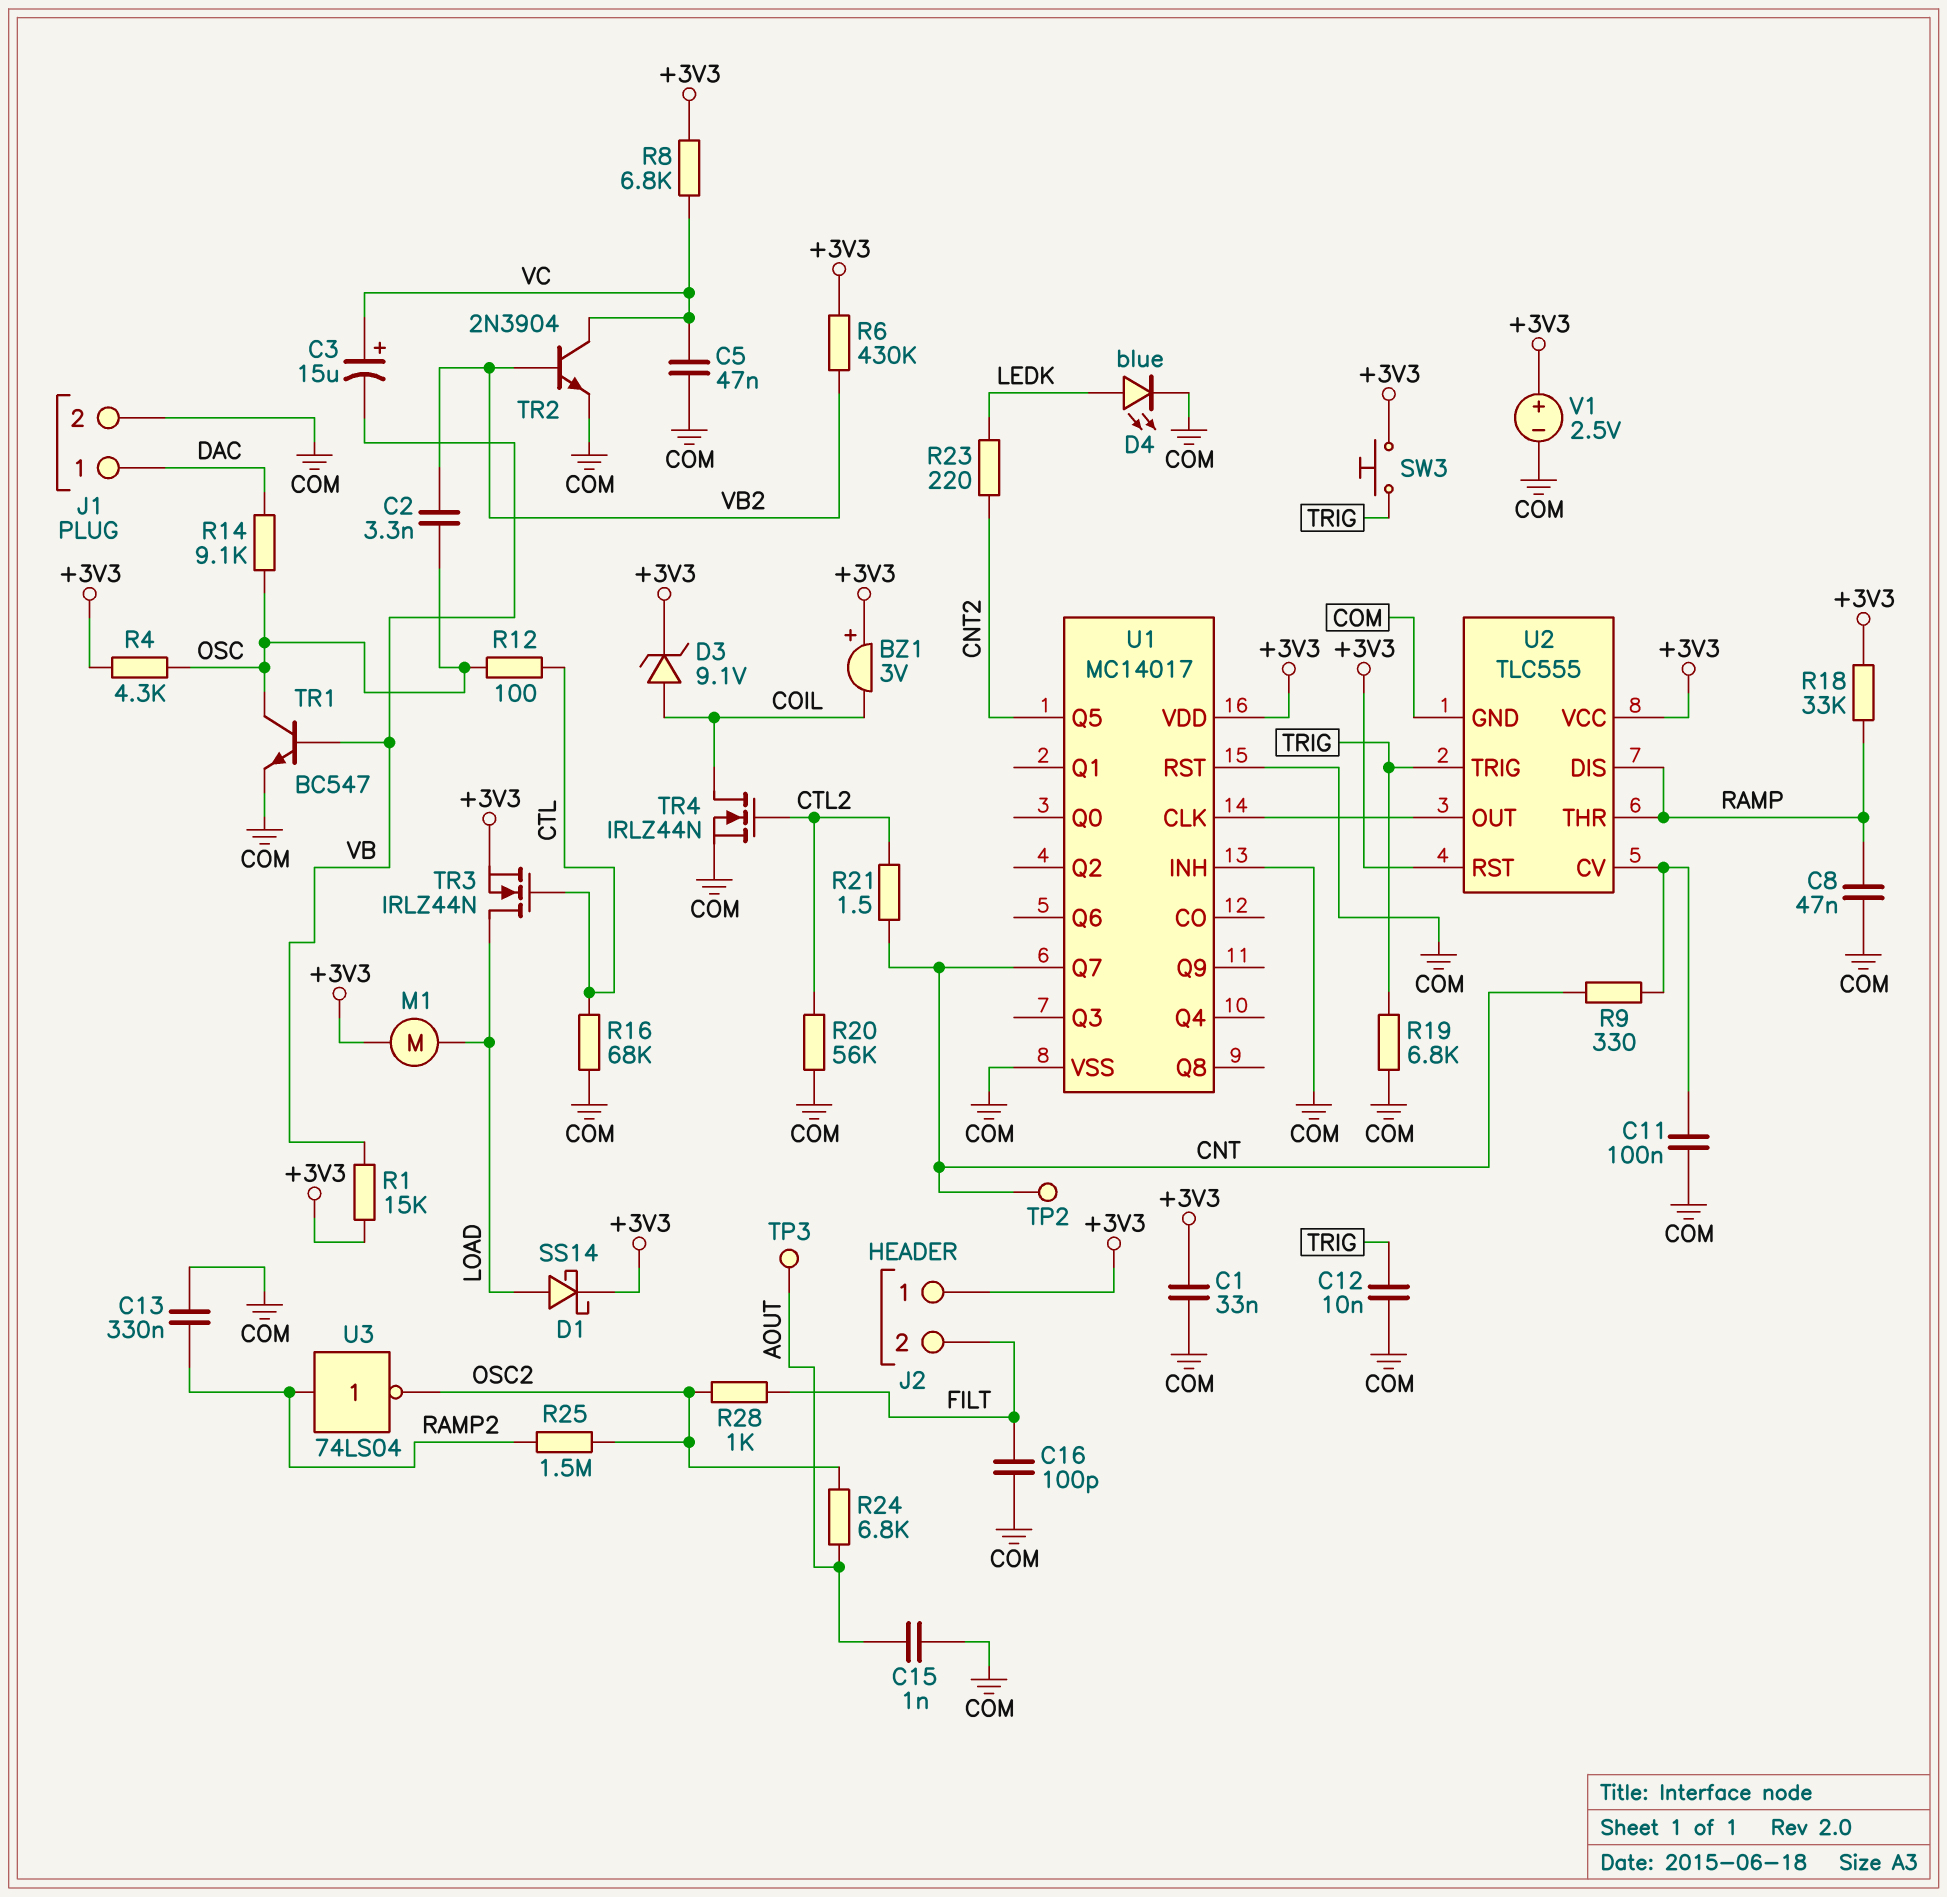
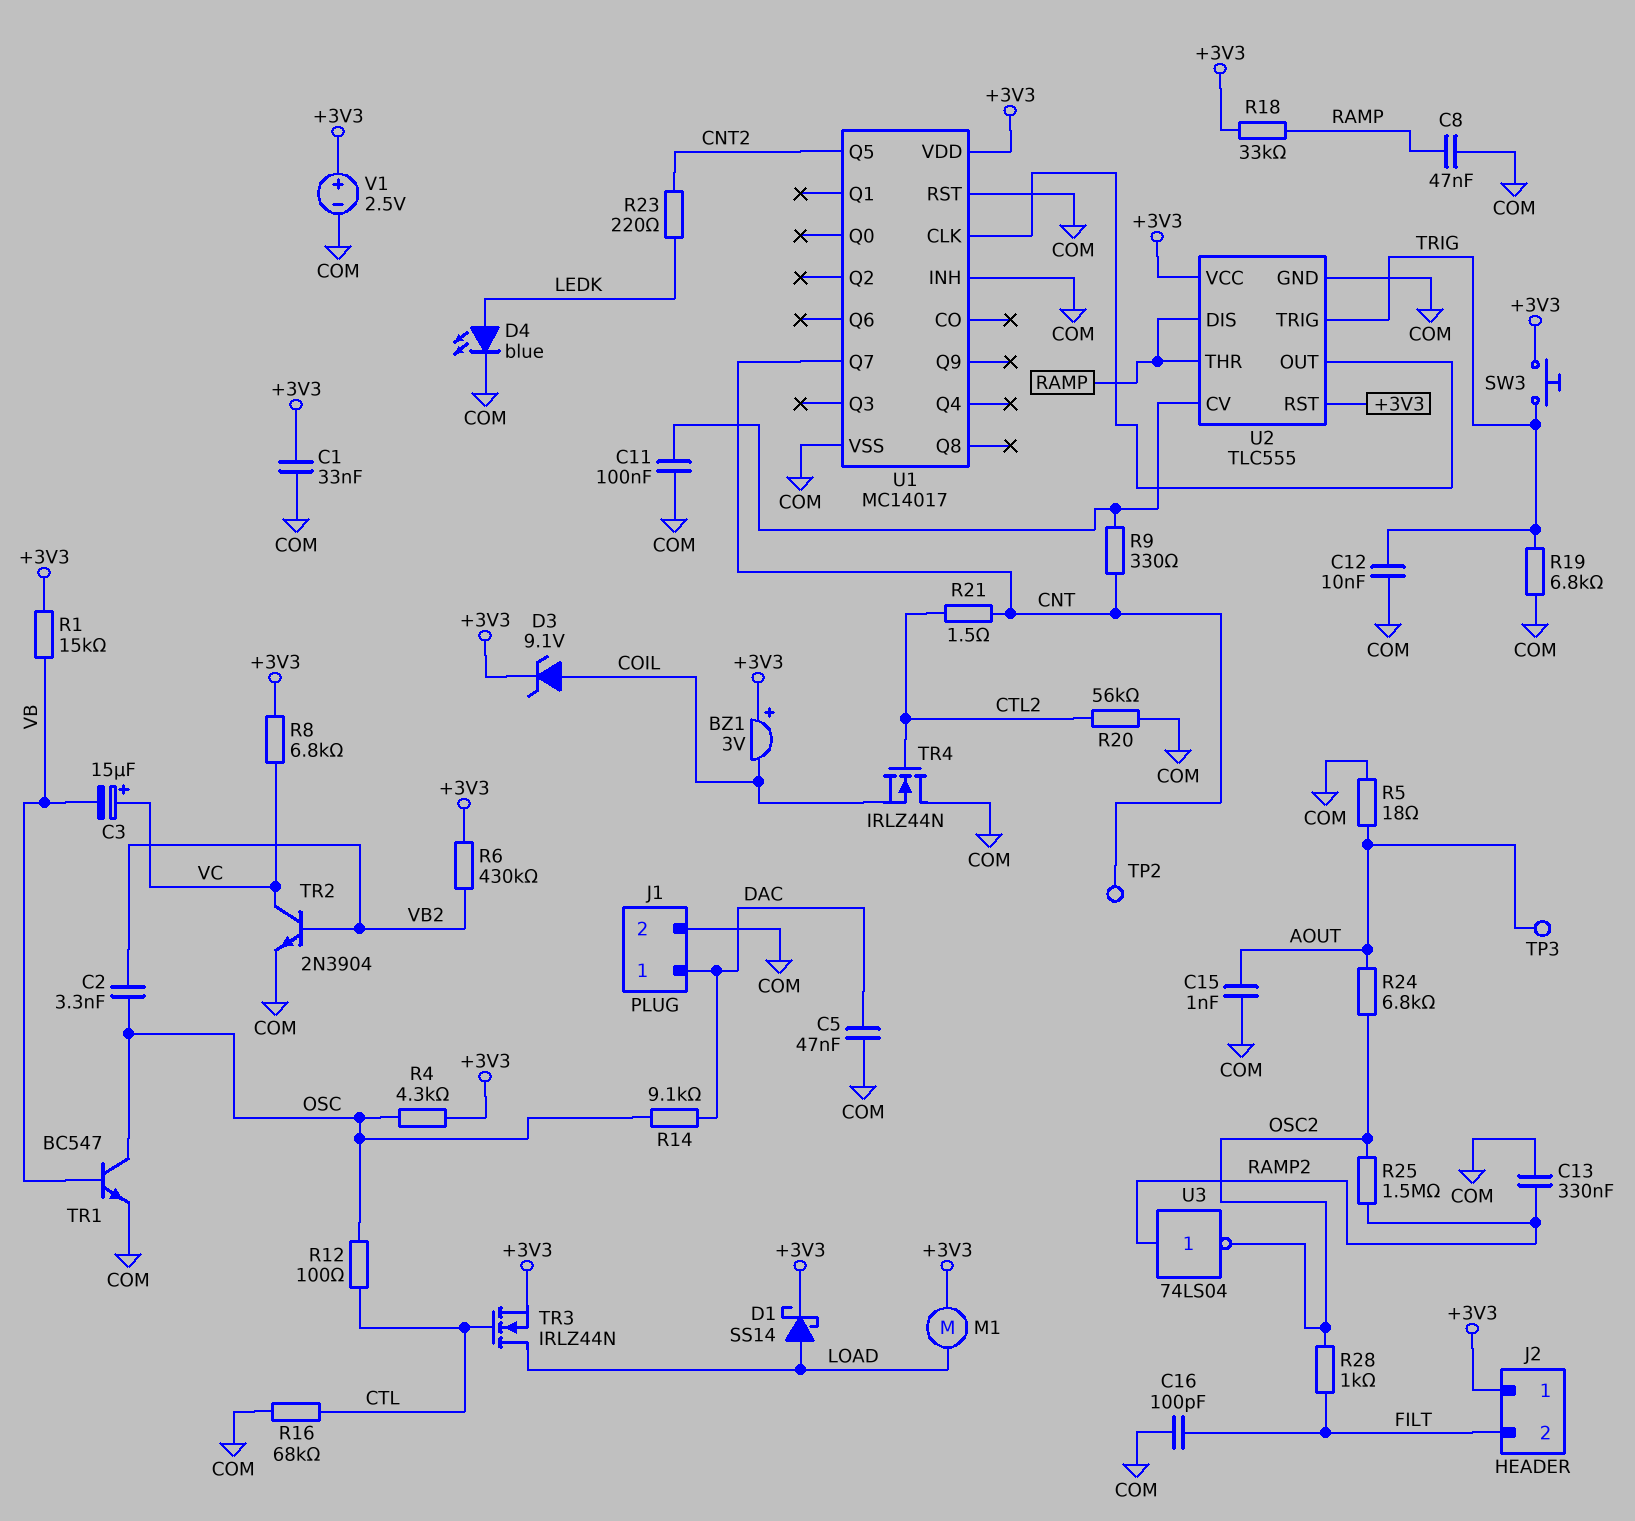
C5: 47nF (COM, VC) -> 47nF (COM, DAC)
R5: none -> 18 (AOUT, COM)
TR4: NMOS IRLZ44N (G CTL2, D COIL, S COM) -> NMOS IRLZ44N (G CTL2, D COM, S COIL)

